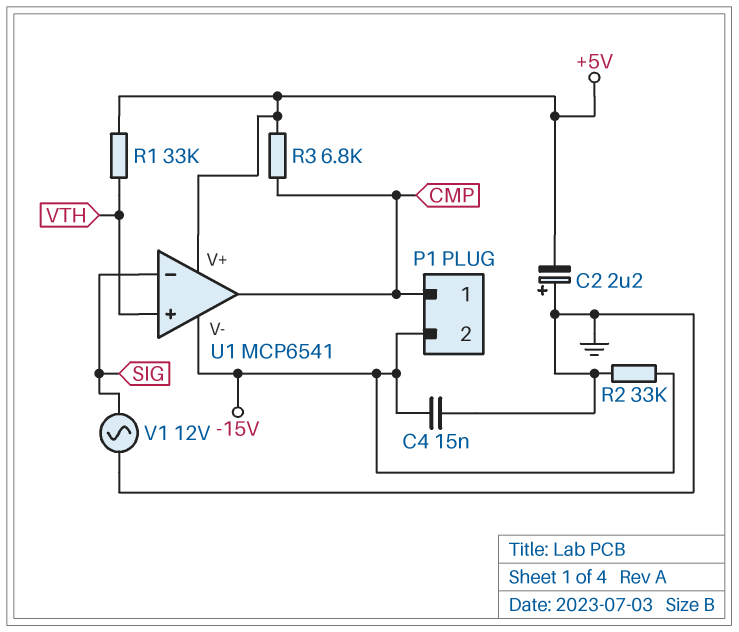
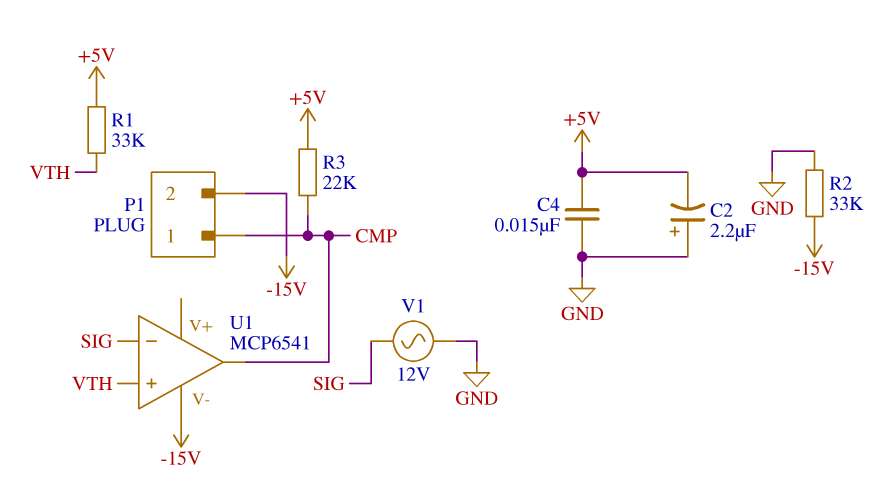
C4: 15nF (-15V, GND) -> 15nF (+5V, GND)
R3: 6.8k (+5V, CMP) -> 22k (+5V, CMP)
U1 pin V+: +5V -> none

